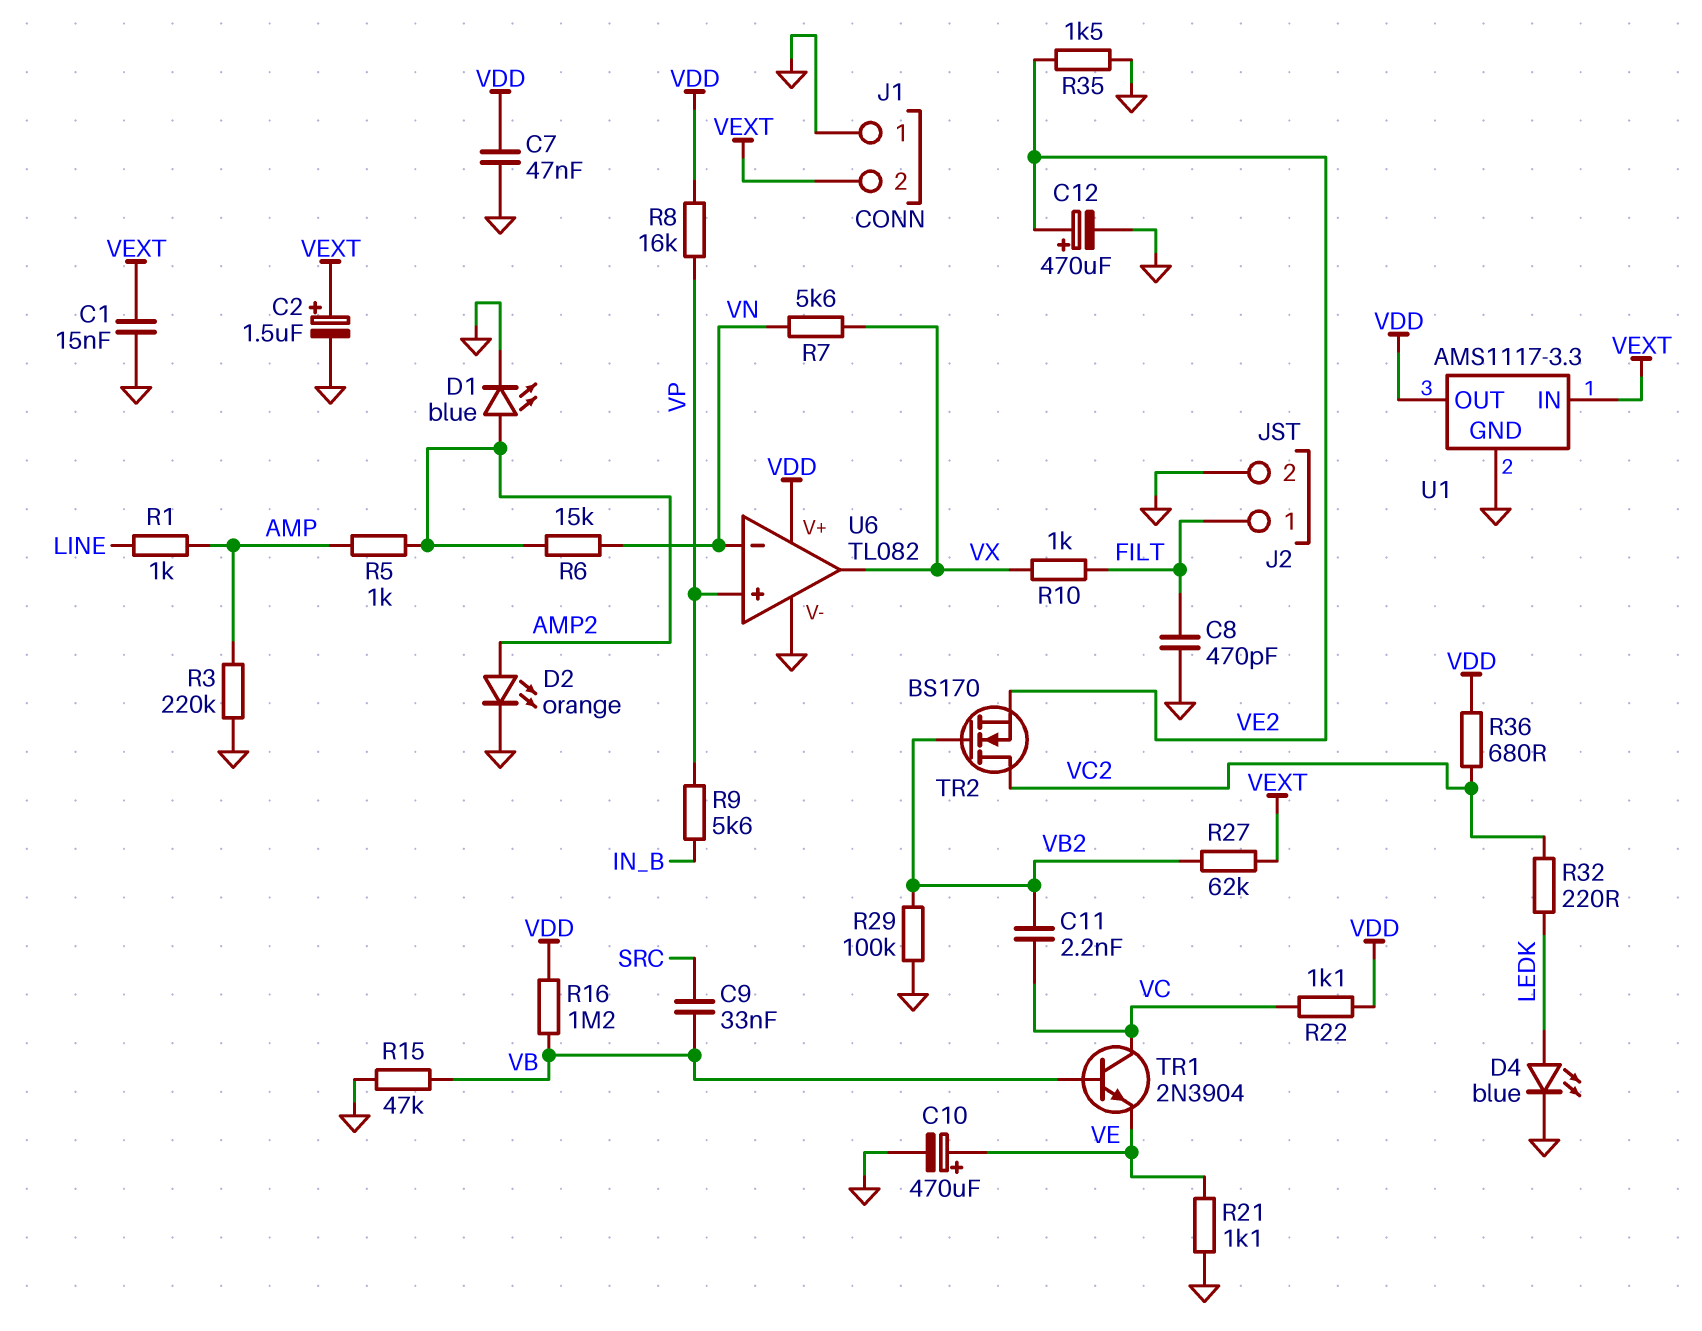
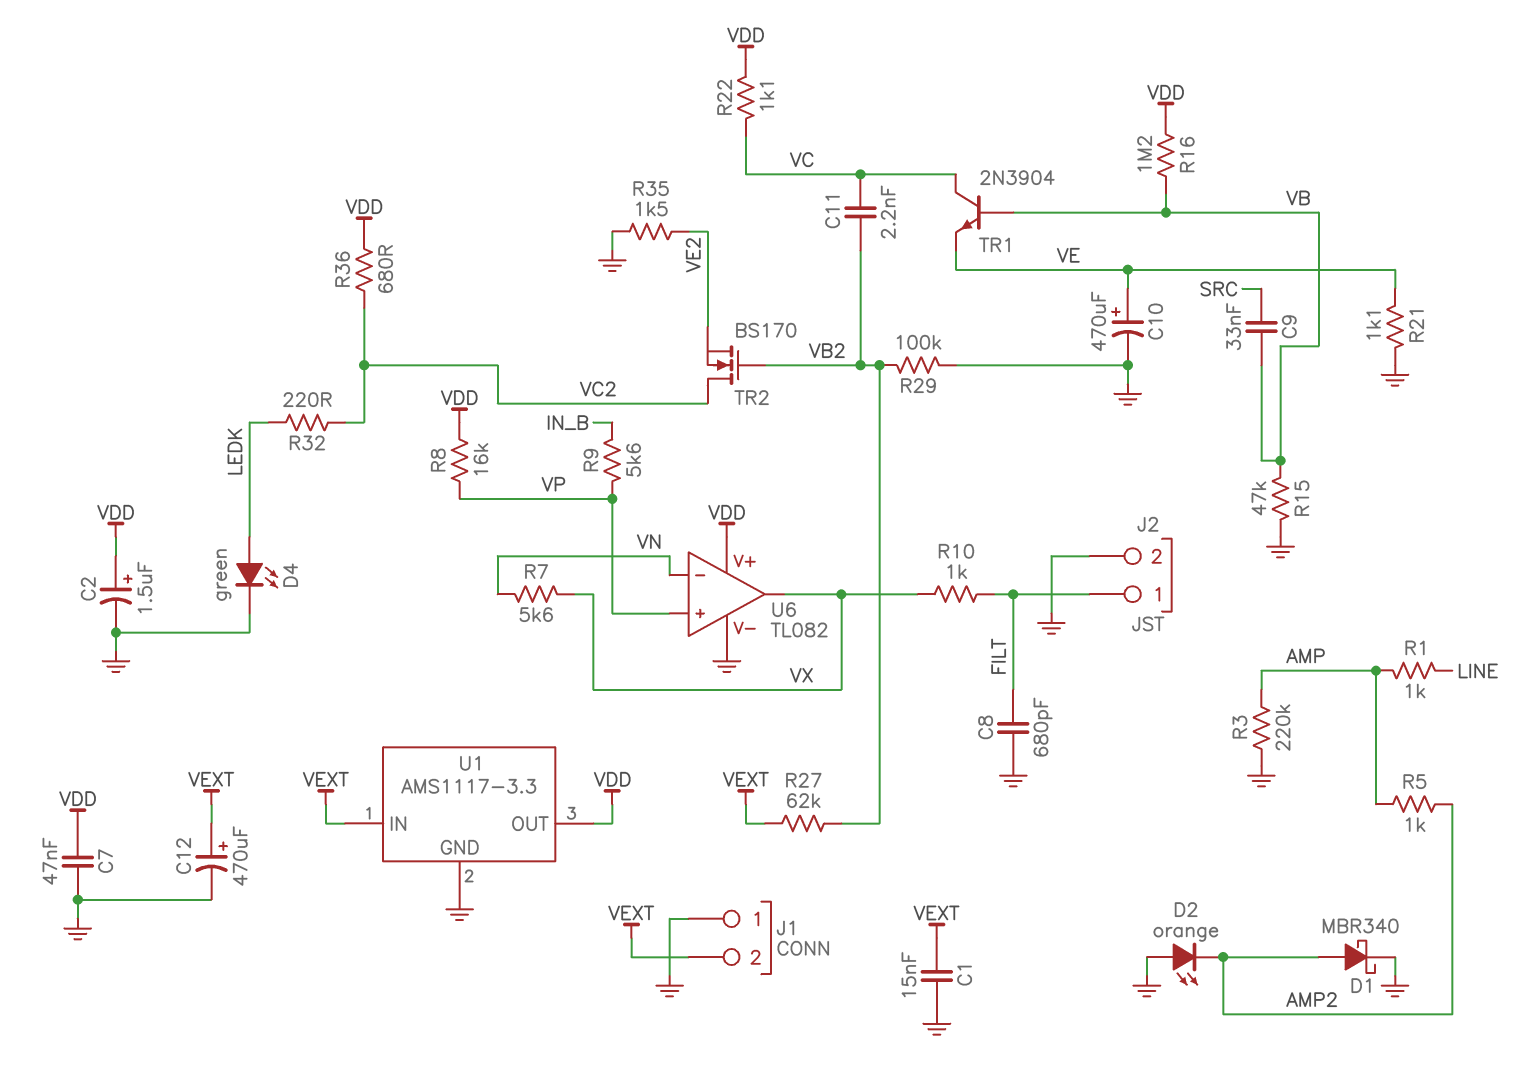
C2: 1.5uF (plus VEXT, minus GND) -> 1.5uF (plus VDD, minus GND)
C8: 470pF (FILT, GND) -> 680pF (FILT, GND)
C12: 470uF (plus VE2, minus GND) -> 470uF (plus VEXT, minus GND)
D1: LED blue (A AMP2, K GND) -> schottky MBR340 (A AMP2, K GND)
D2: LED orange (A AMP2, K GND) -> LED orange (A GND, K AMP2)
D4: LED blue (A LEDK, K GND) -> LED green (A LEDK, K GND)
R6: 15k (AMP2, VN) -> none

